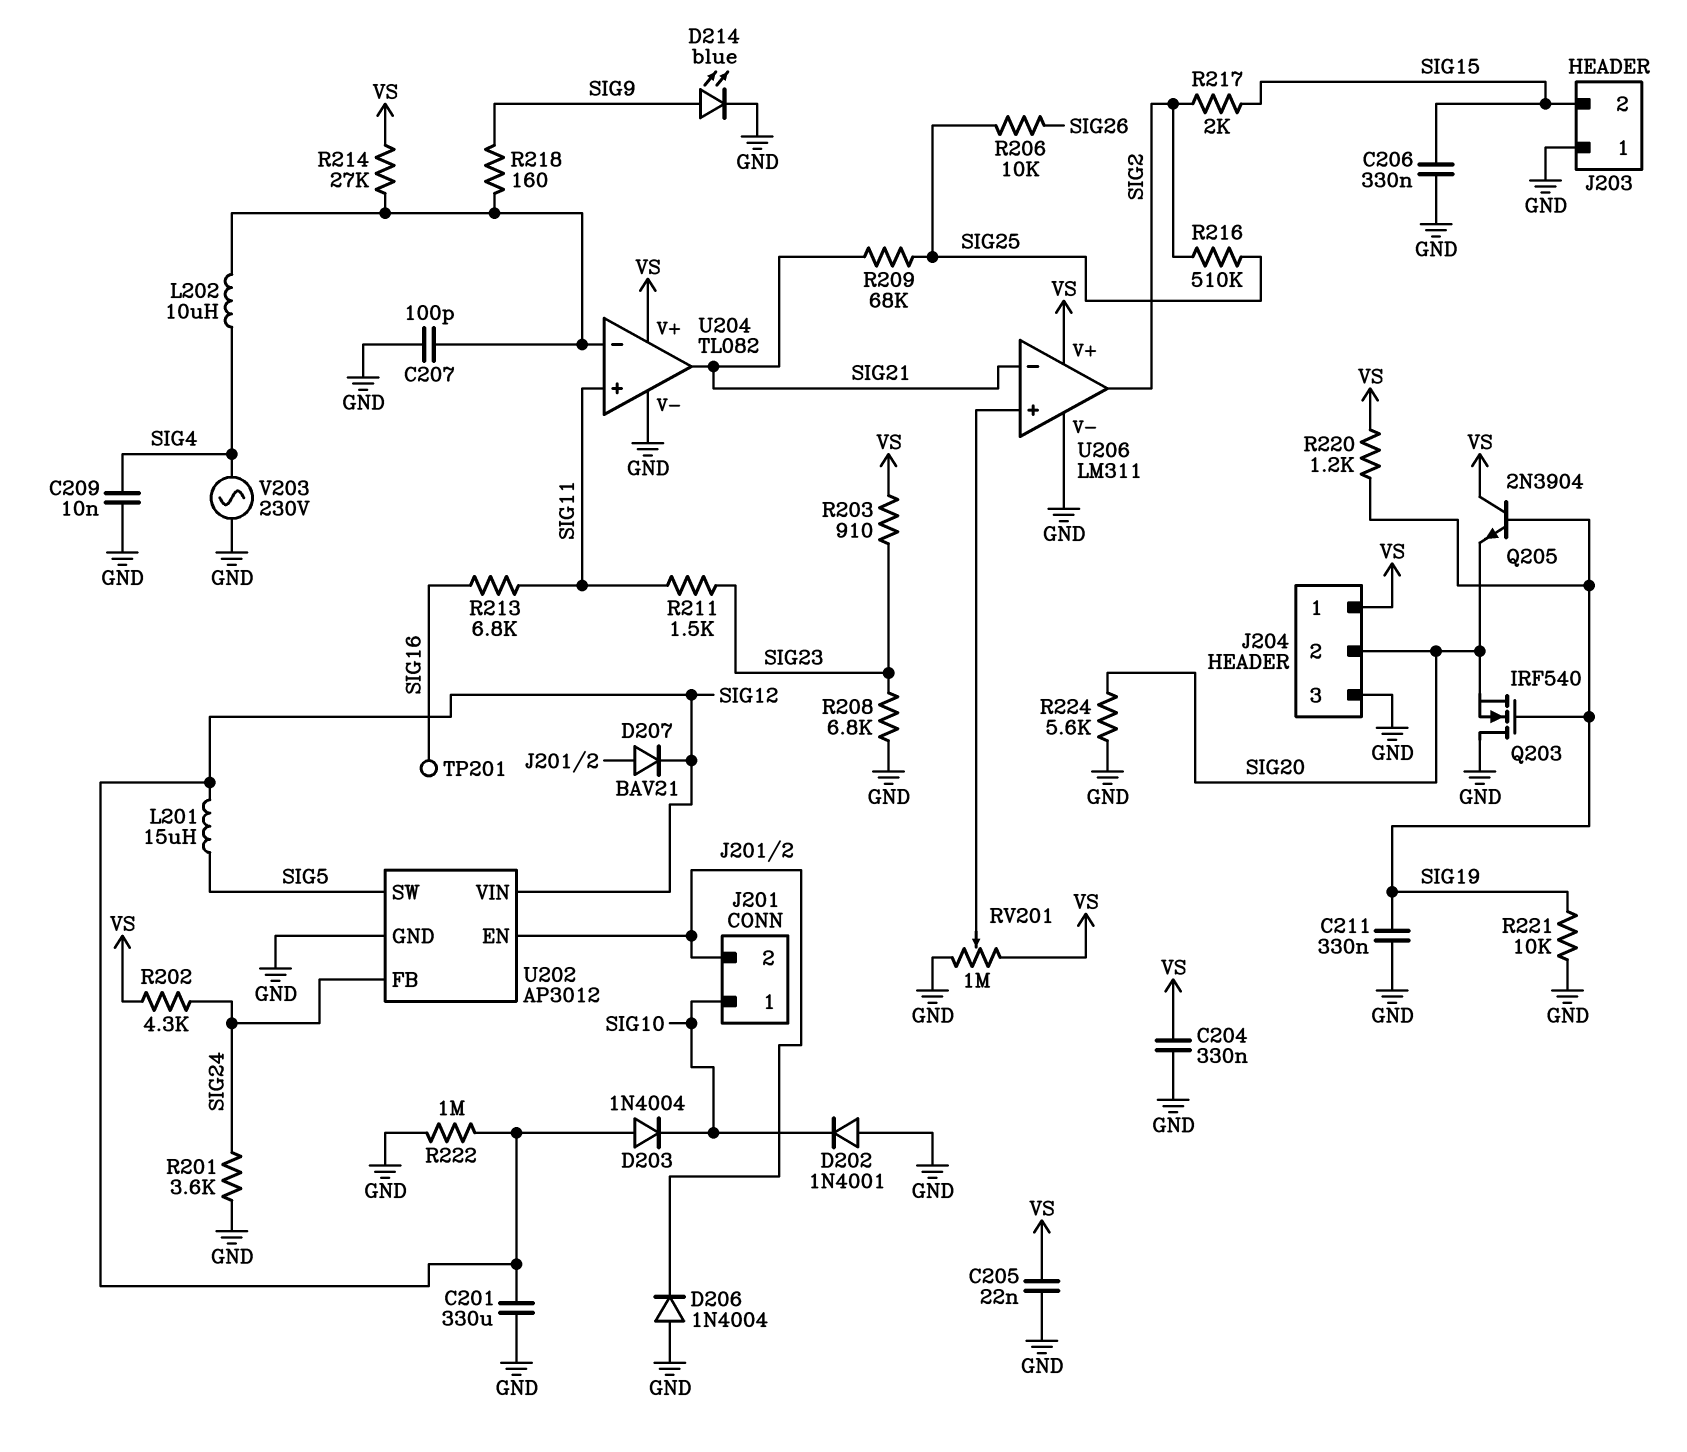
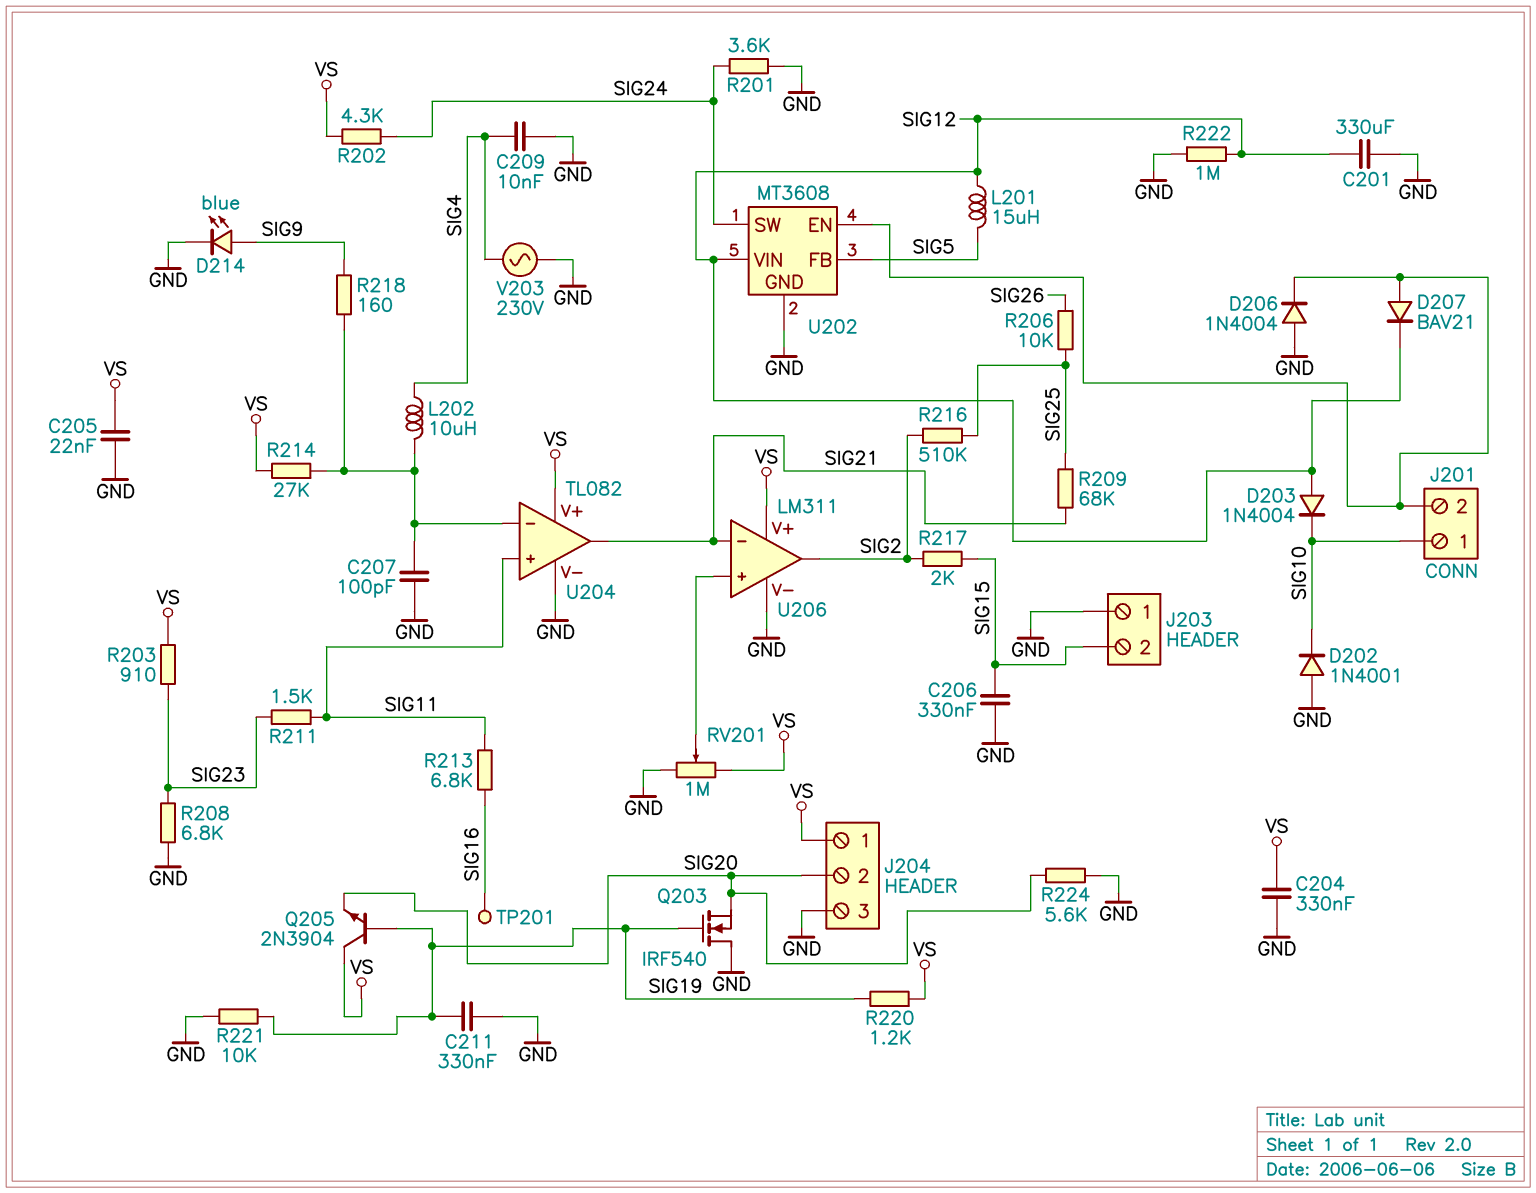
U202: AP3012 -> MT3608
U202 pin FB: SIG24 -> SIG5
U202 pin SW: SIG5 -> SIG24

